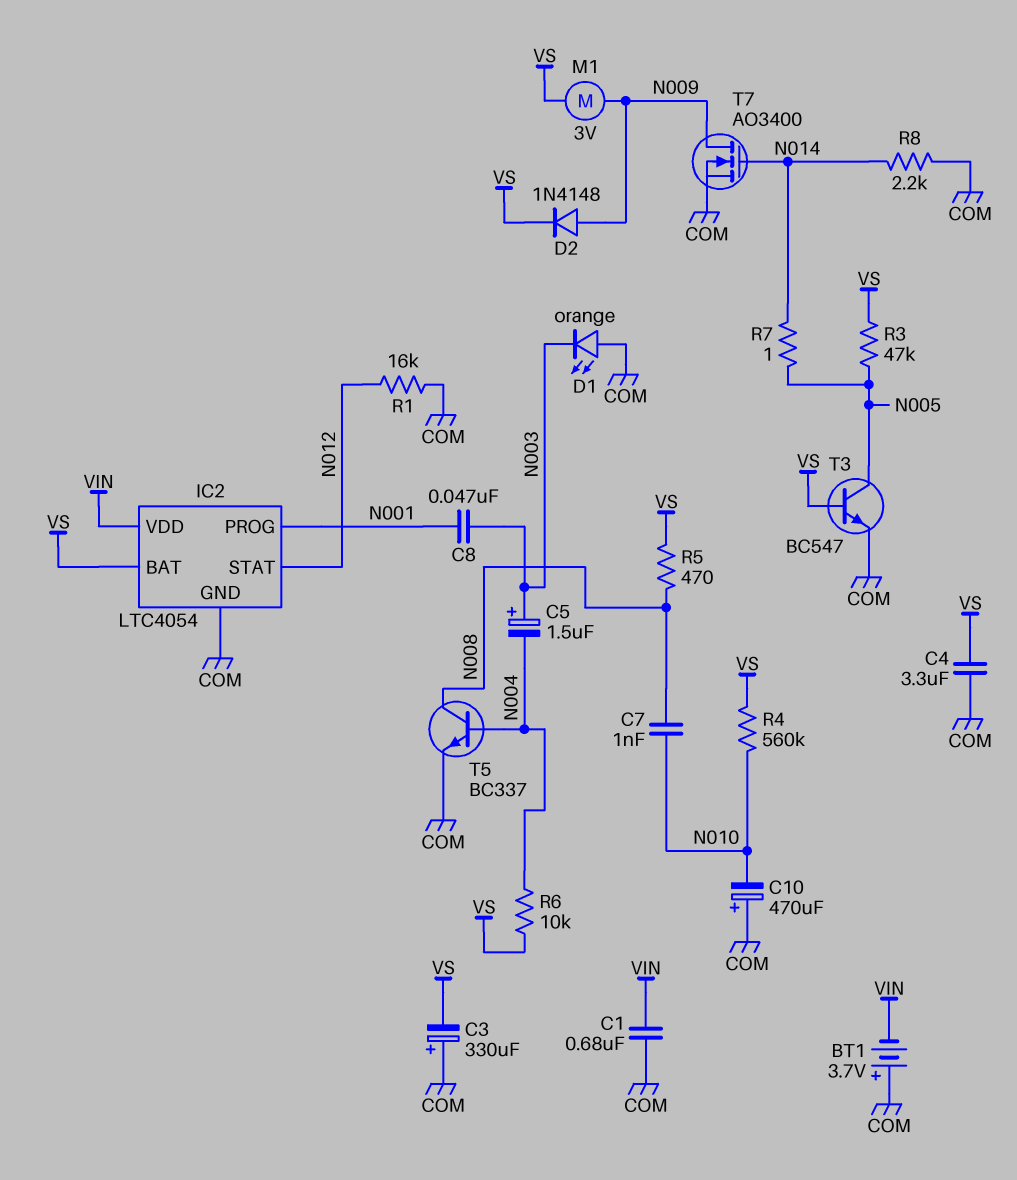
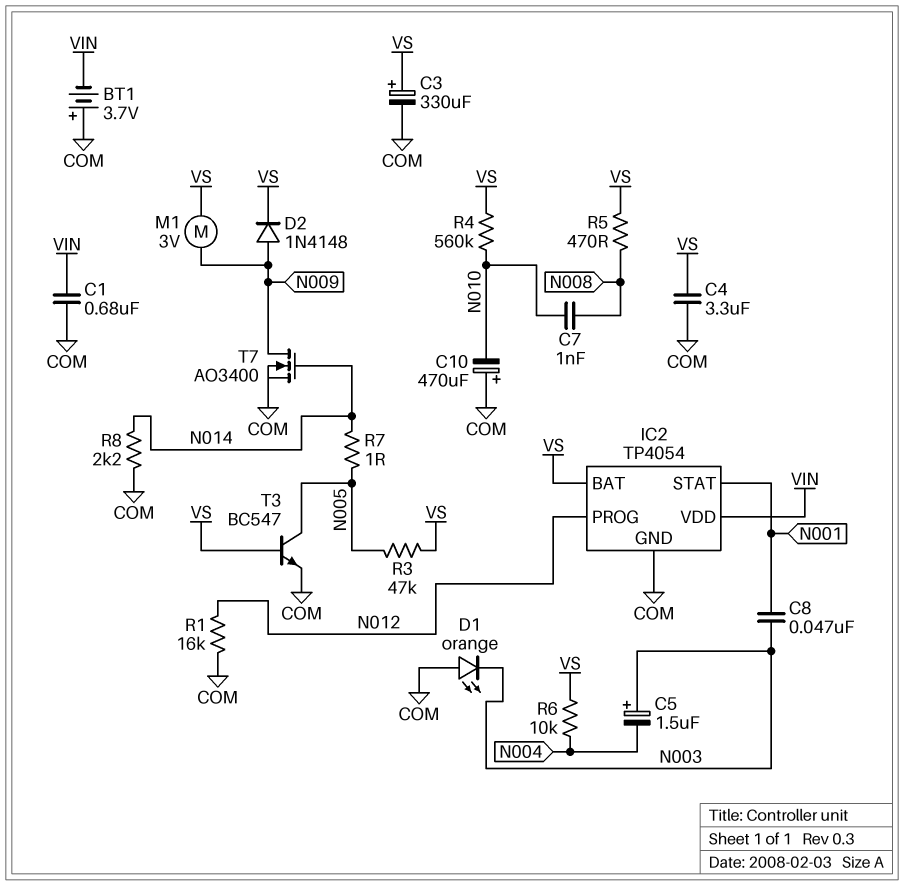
C3: 330uF (plus COM, minus VS) -> 330uF (plus VS, minus COM)
IC2: LTC4054 -> TP4054
IC2 pin PROG: N001 -> N012
IC2 pin STAT: N012 -> N001
T5: NPN BC337 (B N004, C N008, E COM) -> none

